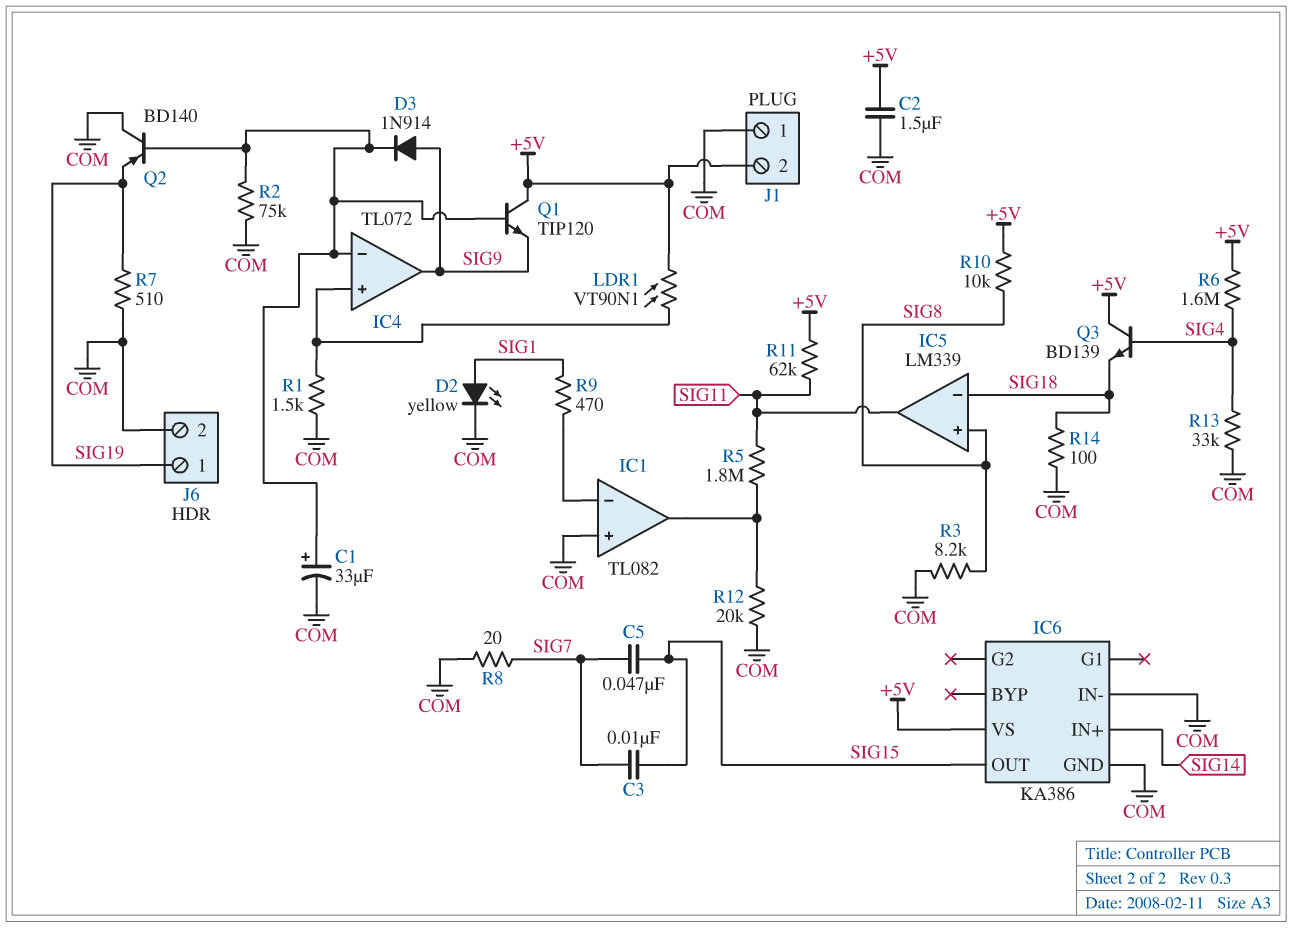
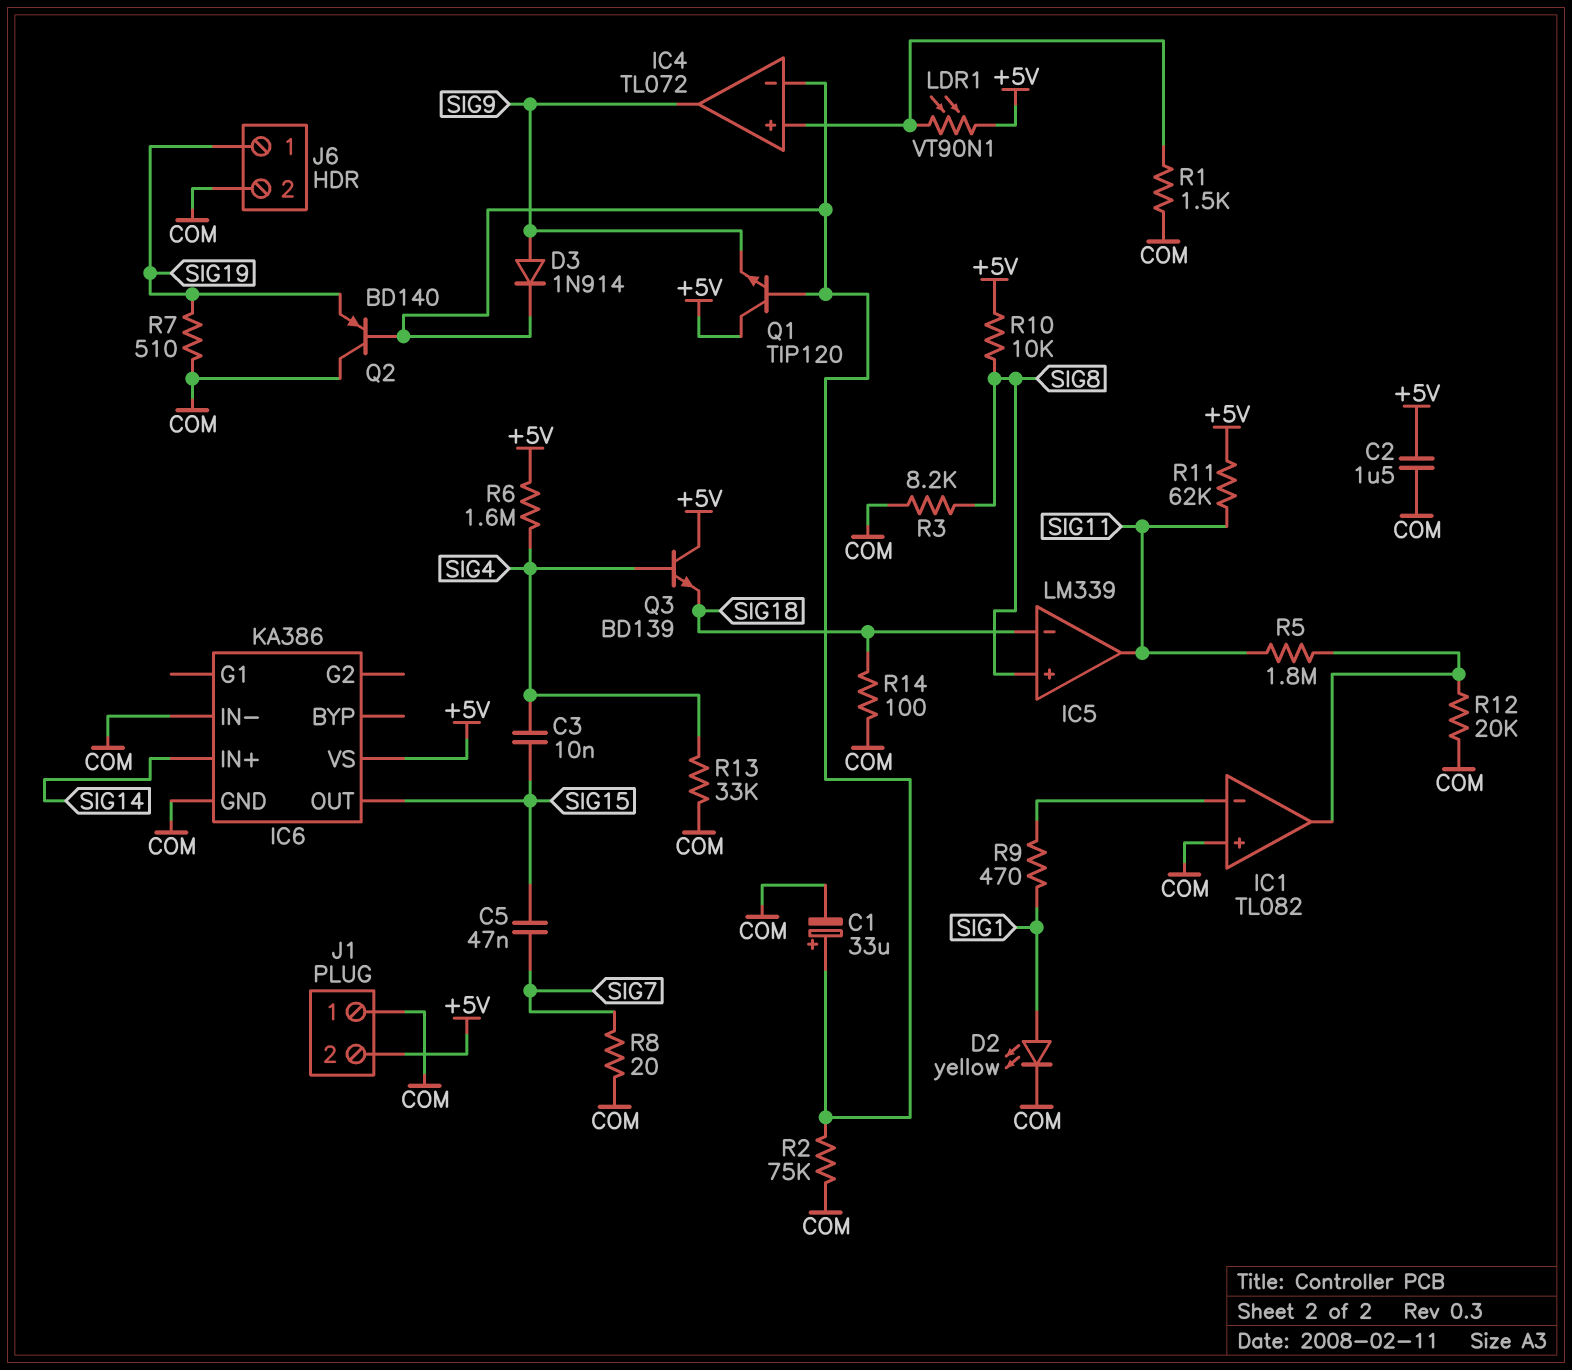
C3: 10nF (SIG7, SIG15) -> 10nF (SIG4, SIG15)

